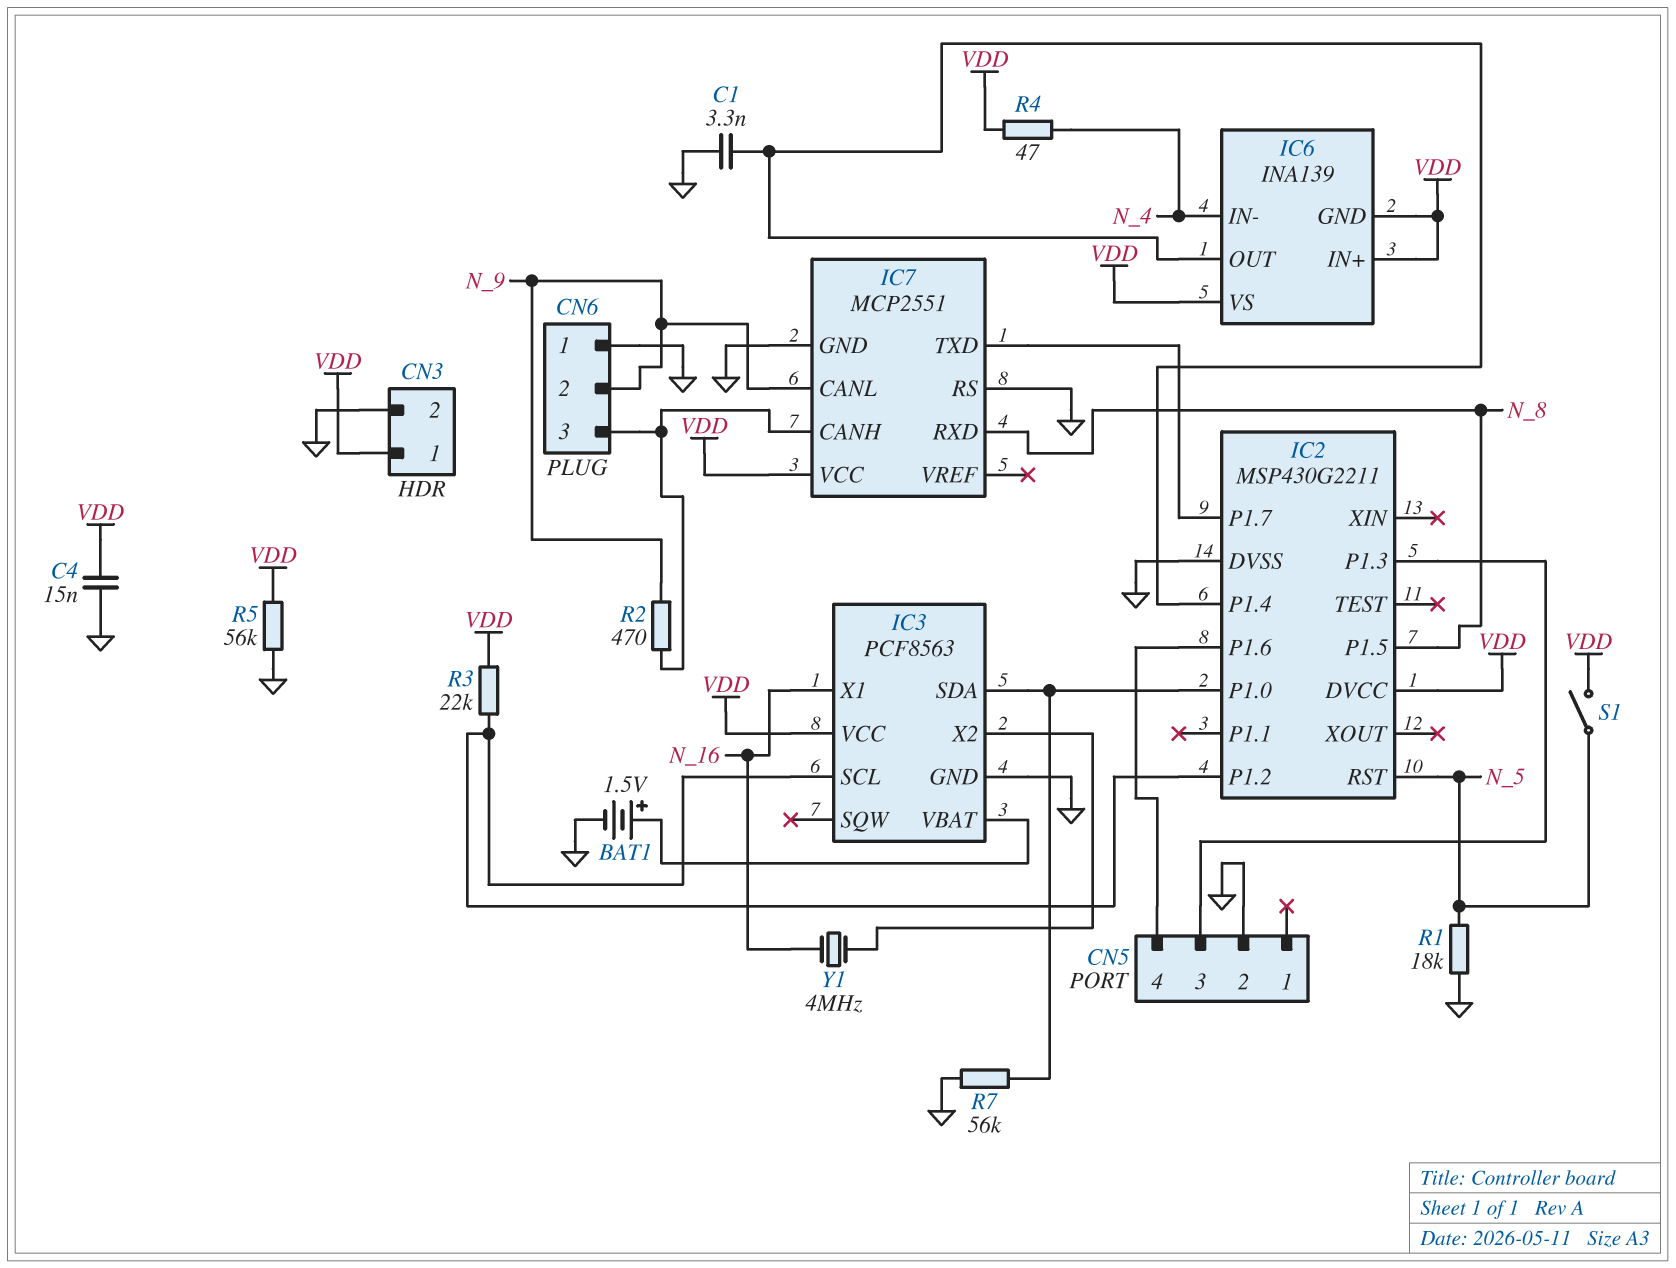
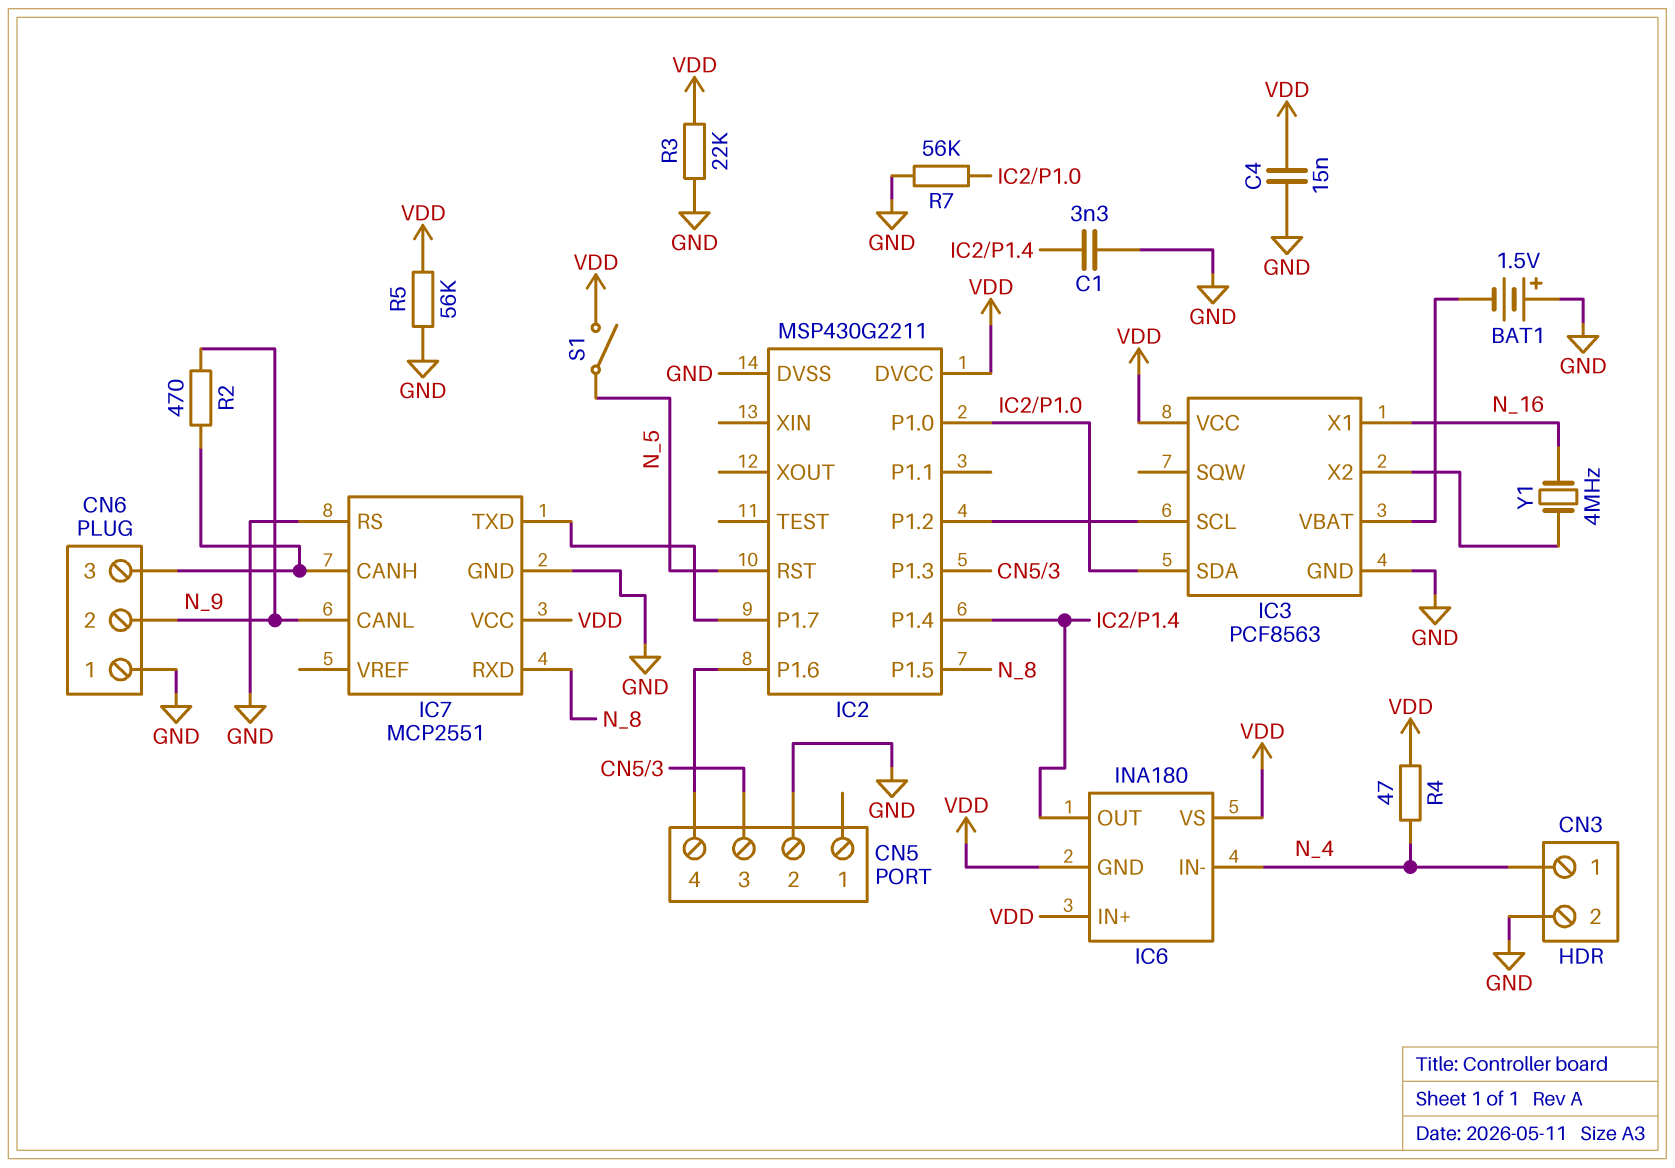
BAT1: 1.5V (plus IC3/VBAT, minus GND) -> 1.5V (plus GND, minus IC3/VBAT)
CN3 pin 1: VDD -> N_4
IC6: INA139 -> INA180
R1: 18k (GND, N_5) -> none
R3: 22k (IC2/P1.2, VDD) -> 22k (GND, VDD)

